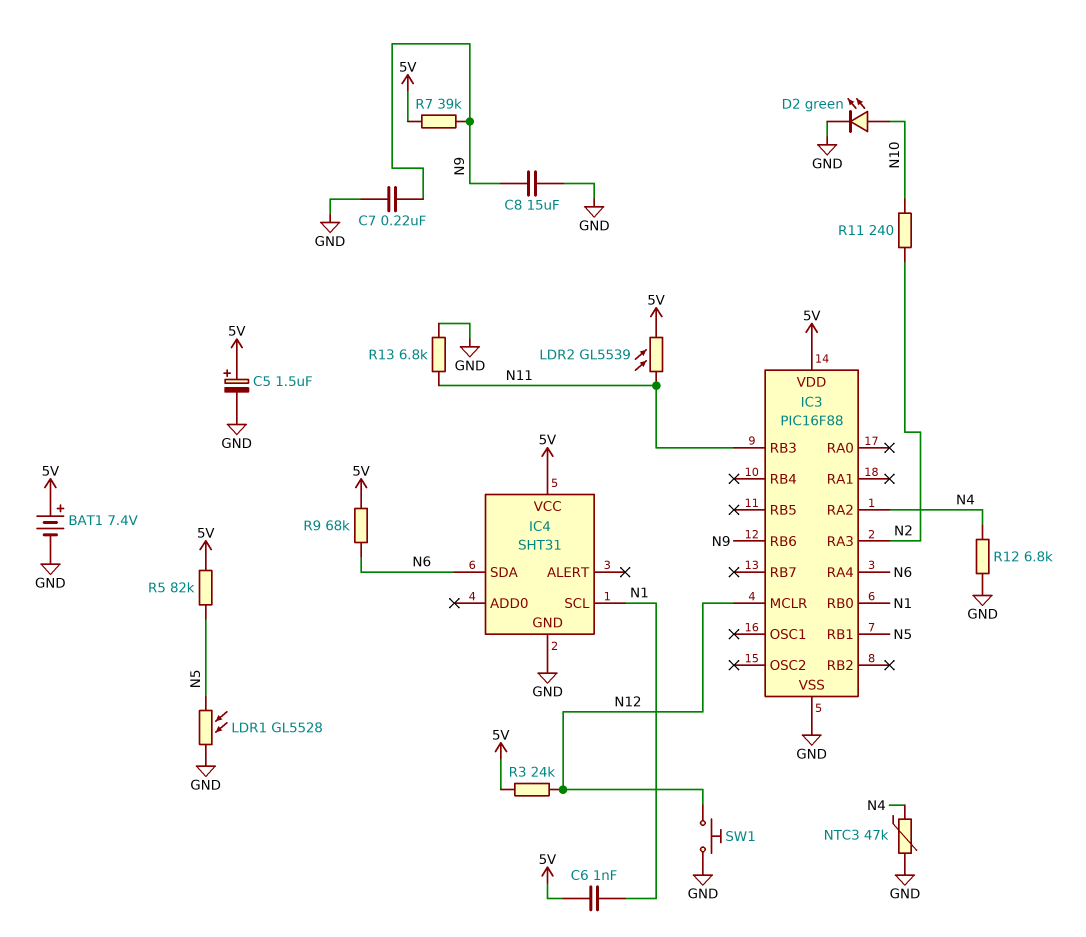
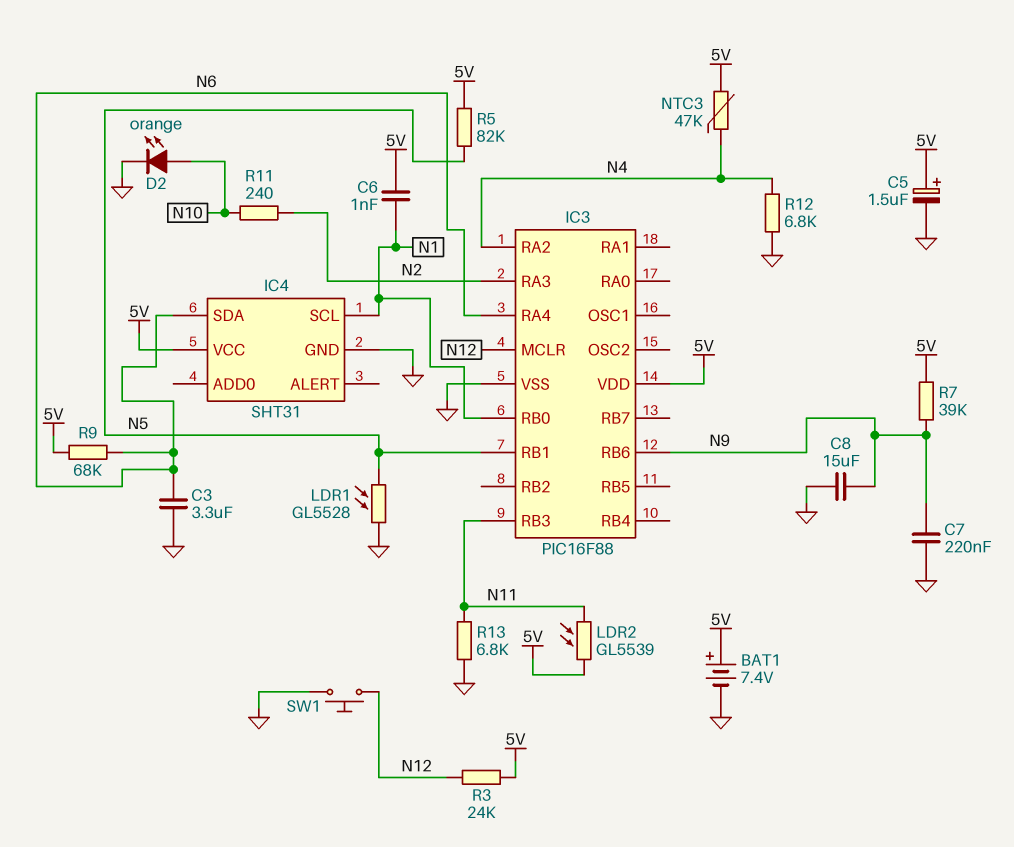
C3: none -> 3.3uF (GND, N6)
D2: LED green (A N10, K GND) -> LED orange (A N10, K GND)
NTC3: 47k (GND, N4) -> 47k (5V, N4)

